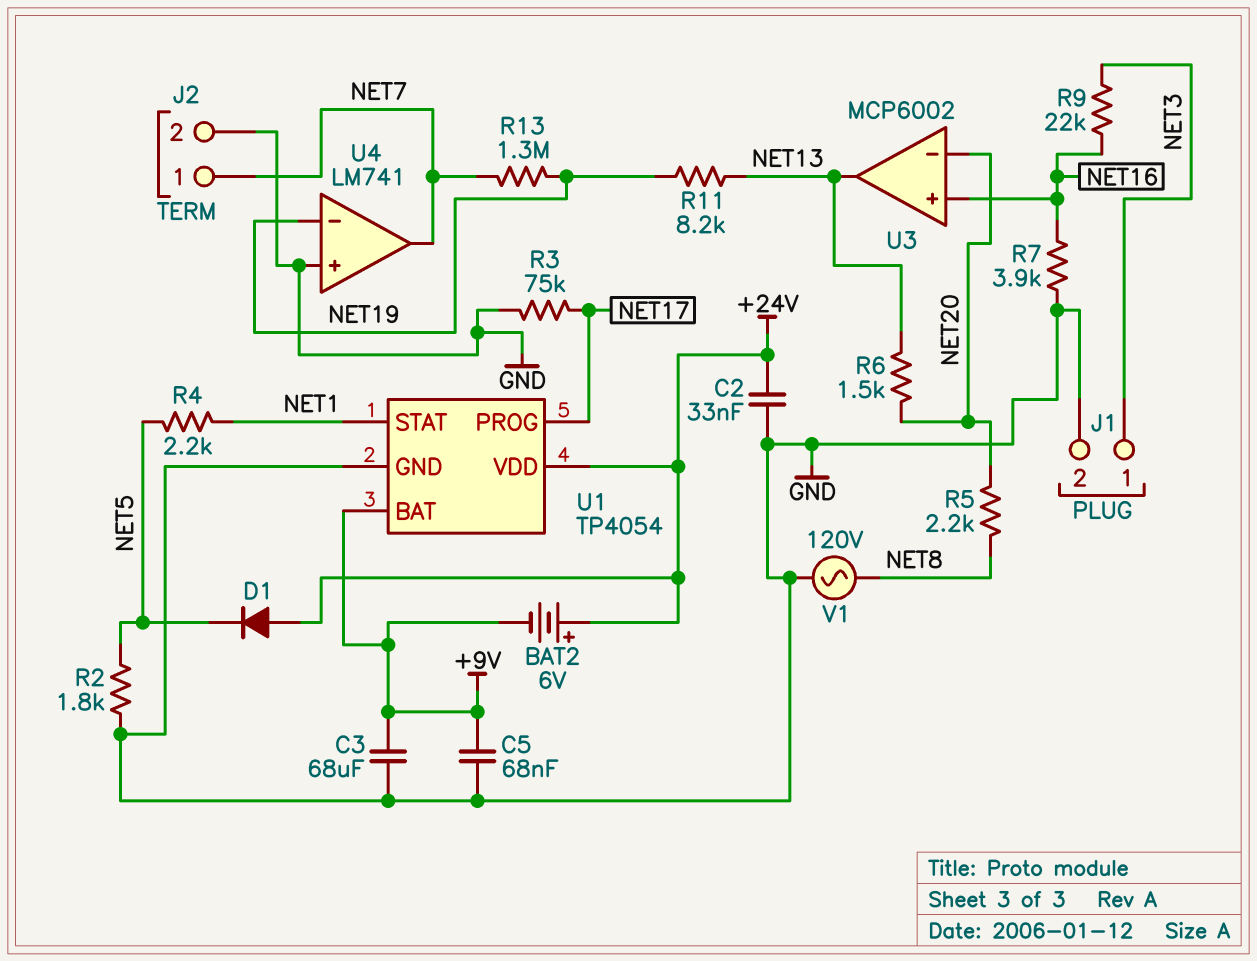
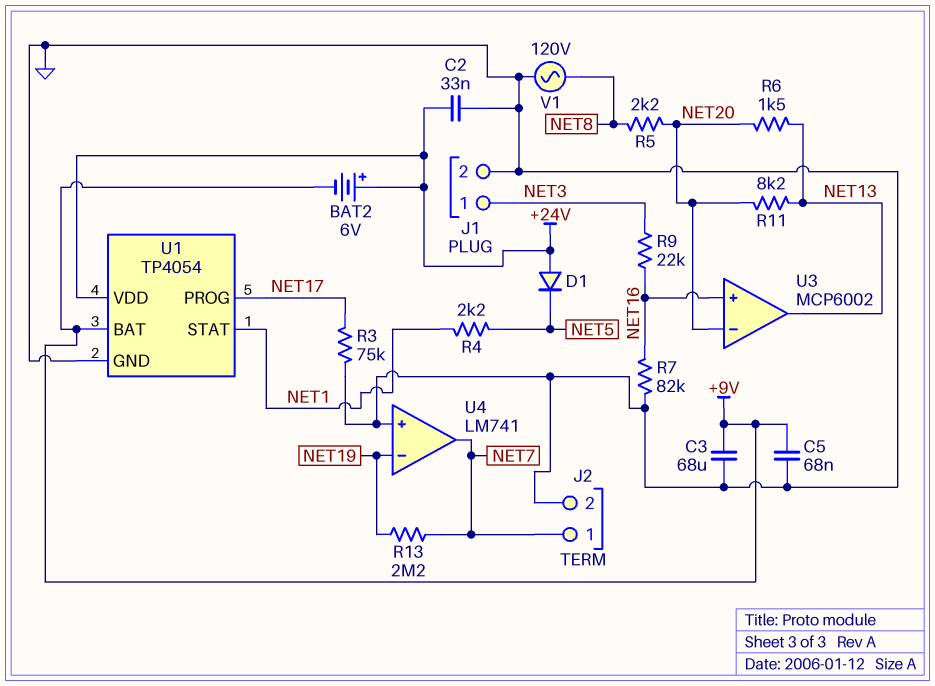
R2: 1.8k (GND, NET5) -> none
R7: 3.9k (GND, NET16) -> 82k (GND, NET16)
R11: 8.2k (NET13, NET19) -> 8.2k (NET13, NET20)
R13: 1.3M (NET7, NET19) -> 2.2M (NET7, NET19)

